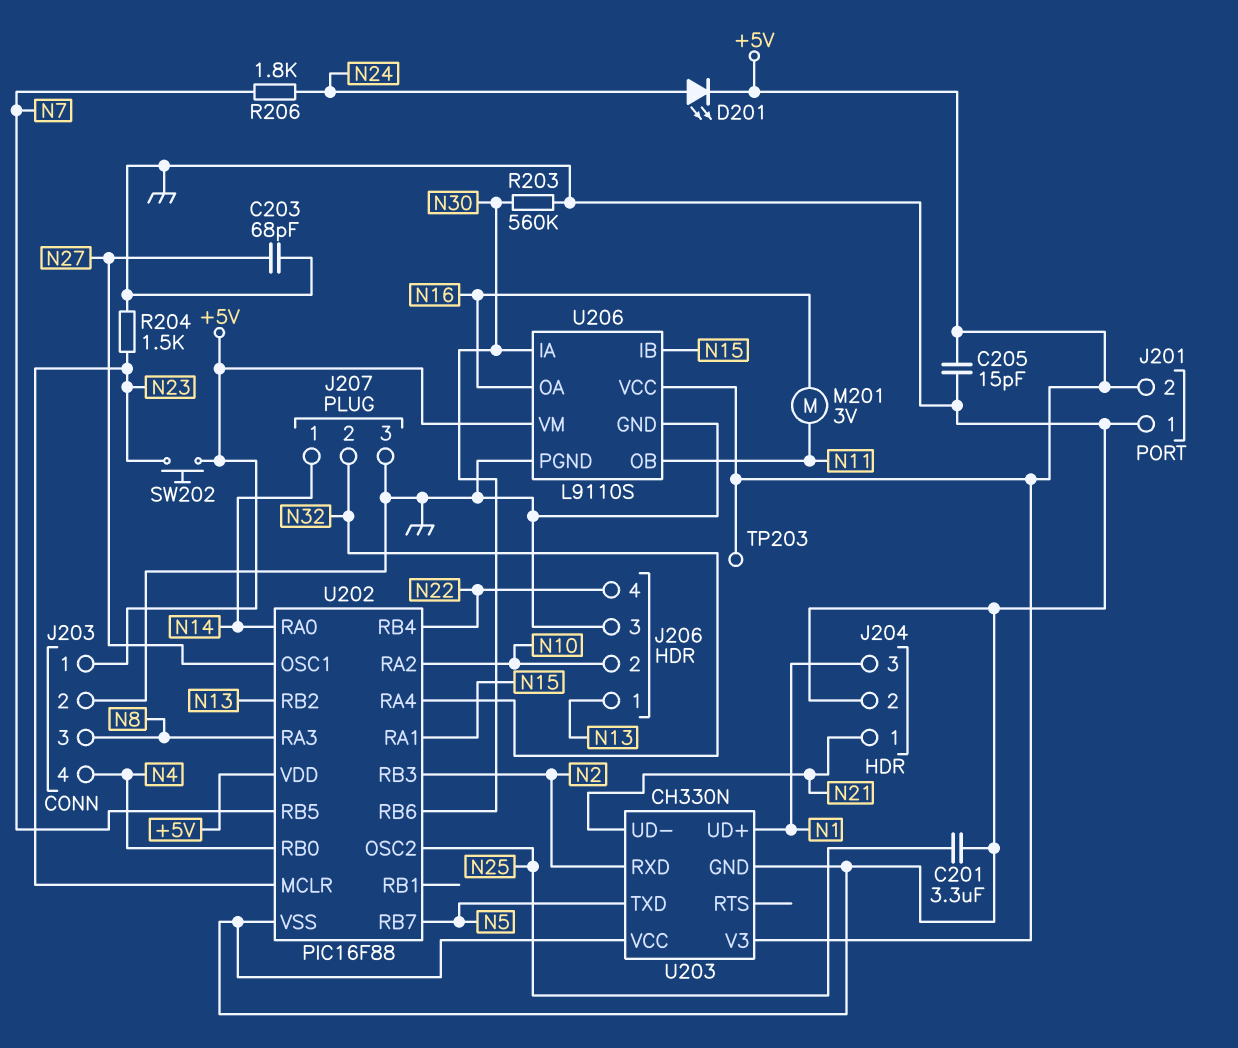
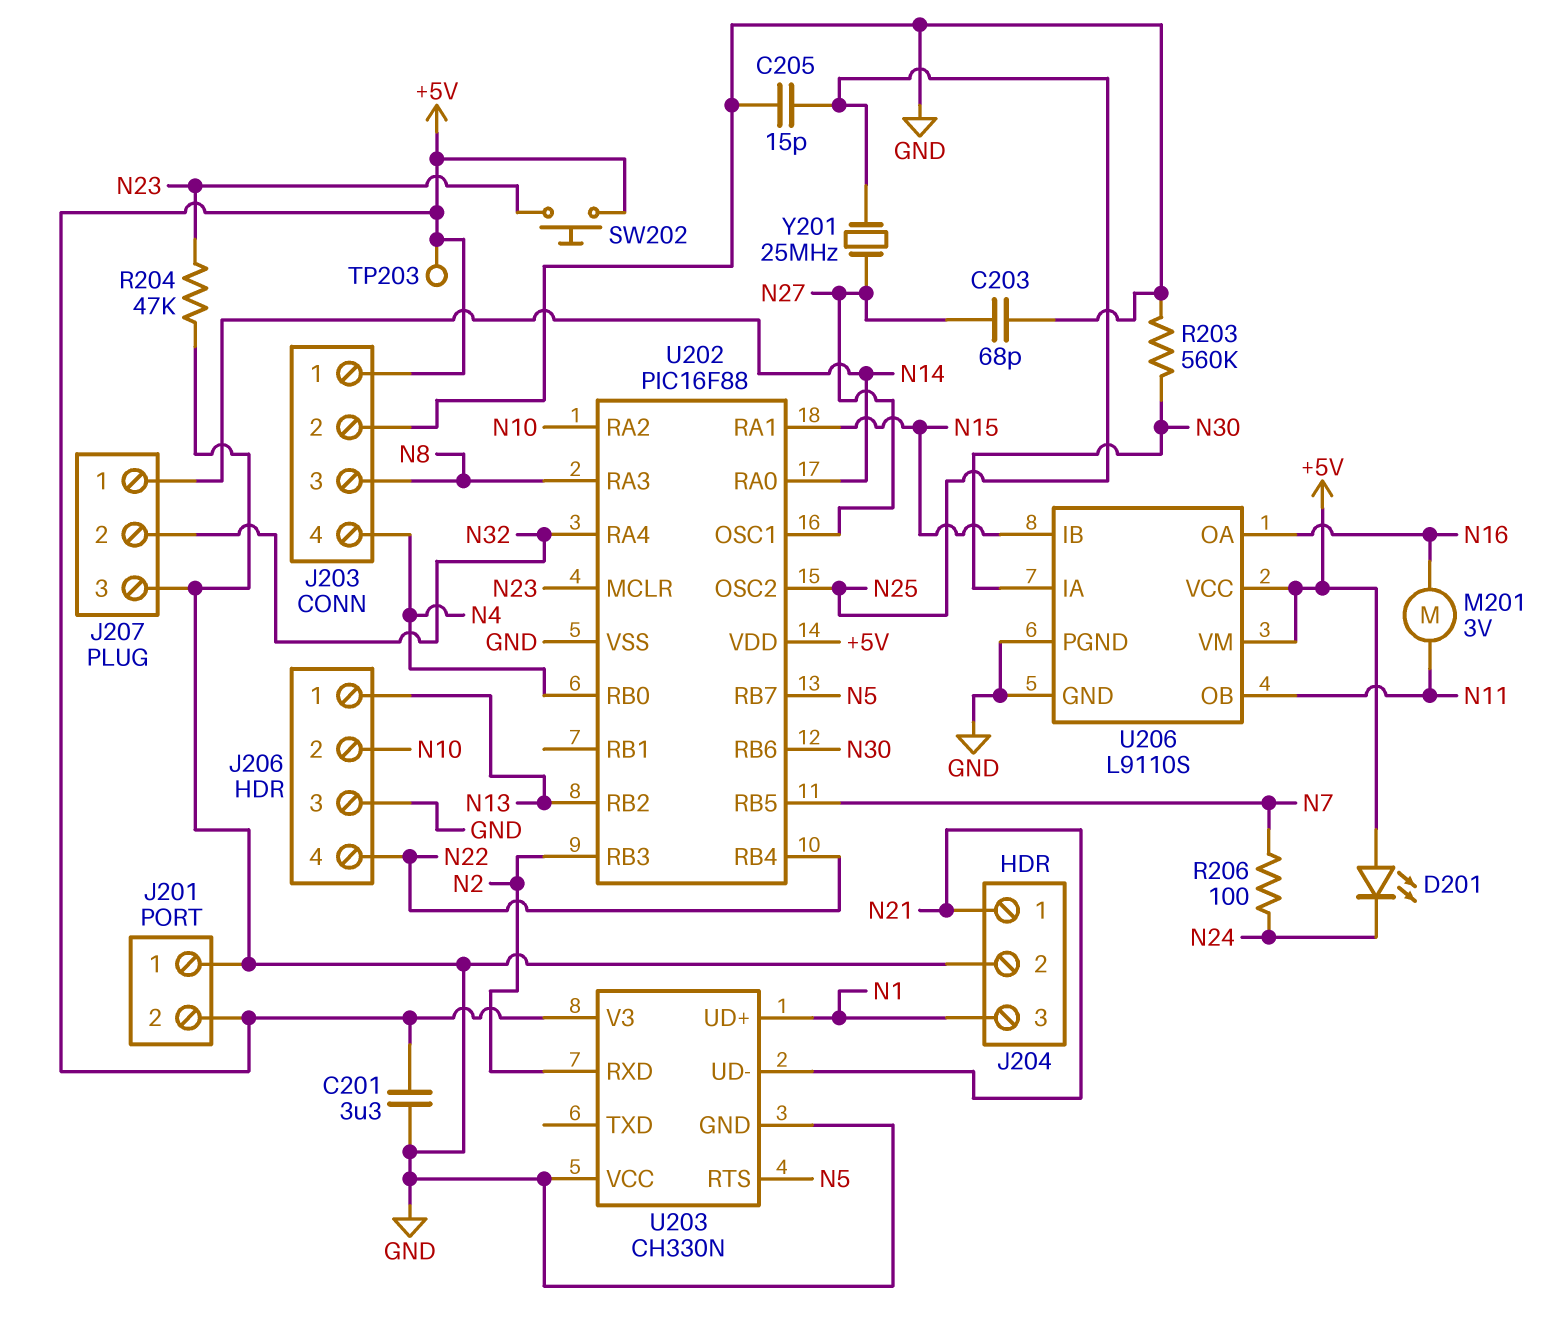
C201: 3.3uF (GND, N25) -> 3.3uF (+5V, GND)
C205: 15pF (+5V, GND) -> 15pF (GND, N25)
D201: LED (A N24, K +5V) -> LED (A +5V, K N24)
R204: 1.5k (GND, N23) -> 47k (GND, N23)
R206: 1.8k (N7, N24) -> 100 (N7, N24)
U203 pin RTS: none -> N5
U203 pin TXD: N5 -> none
Y201: none -> 25MHz (N25, N27)

